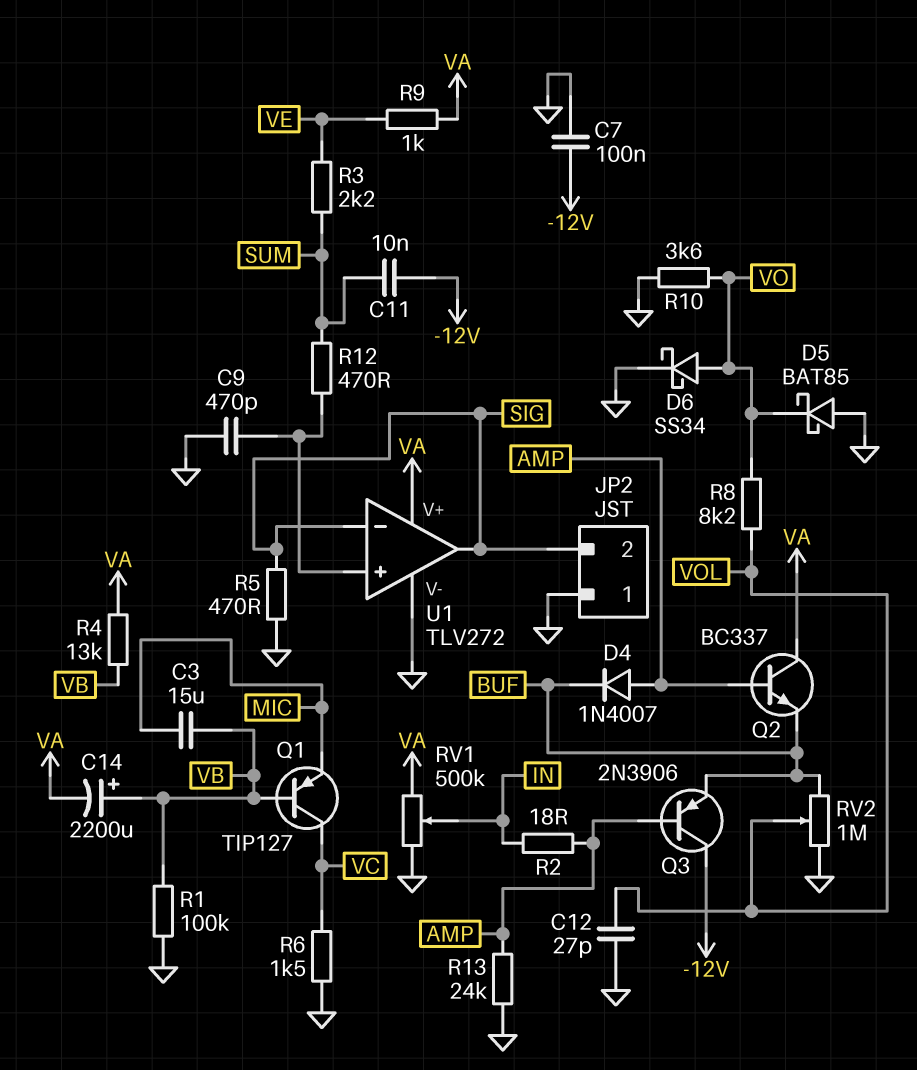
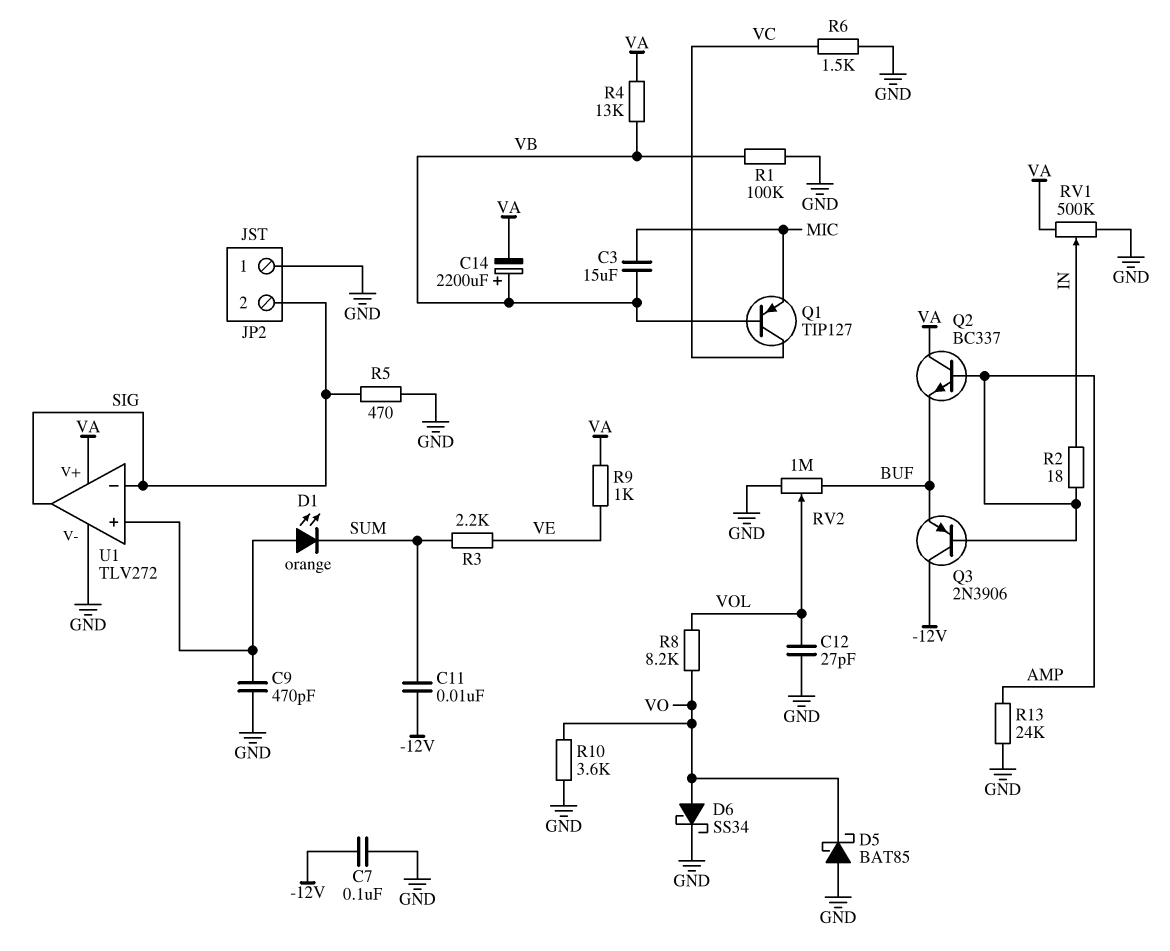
D1: none -> LED orange (A U1/in+, K SUM)
D4: diode 1N4007 (A AMP, K BUF) -> none
R12: 470 (SUM, U1/in+) -> none

